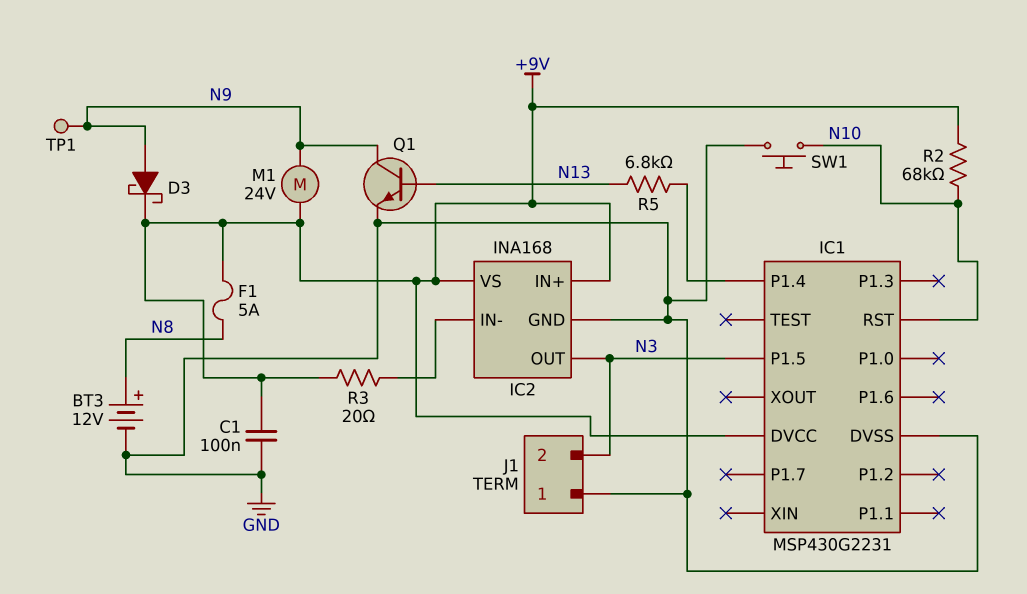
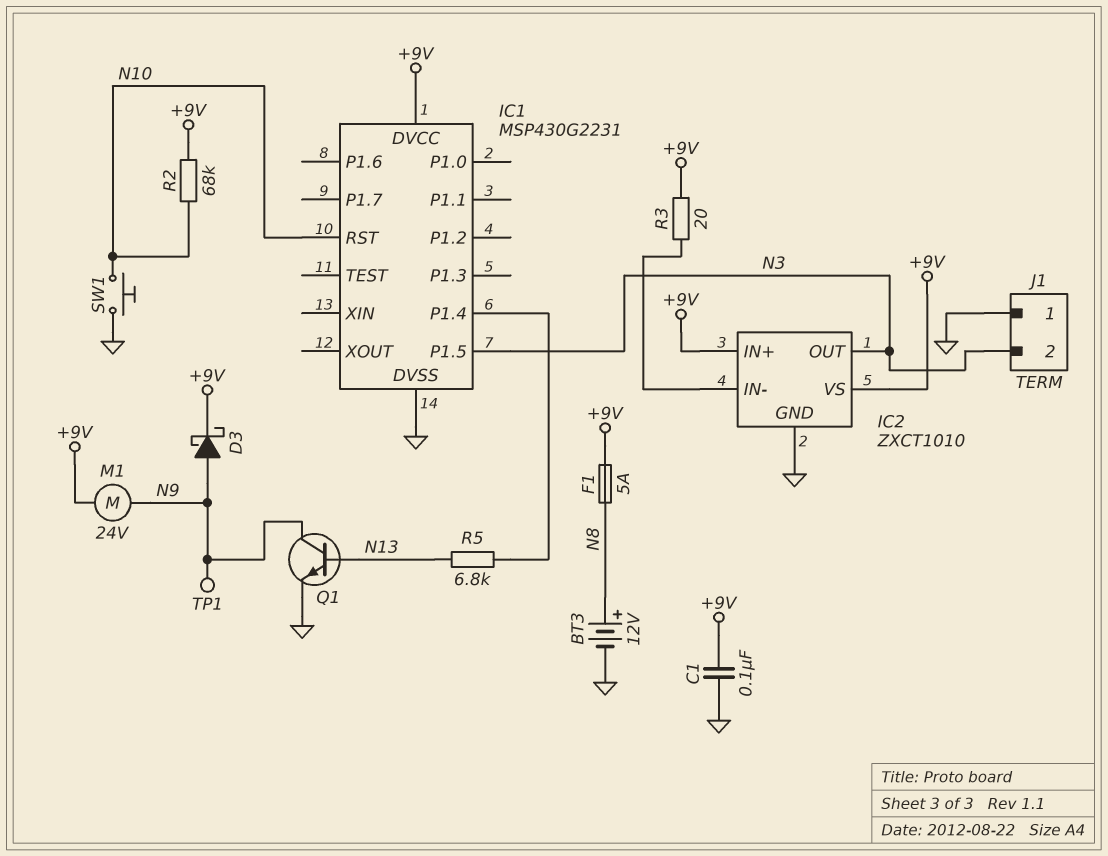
IC2: INA168 -> ZXCT1010

